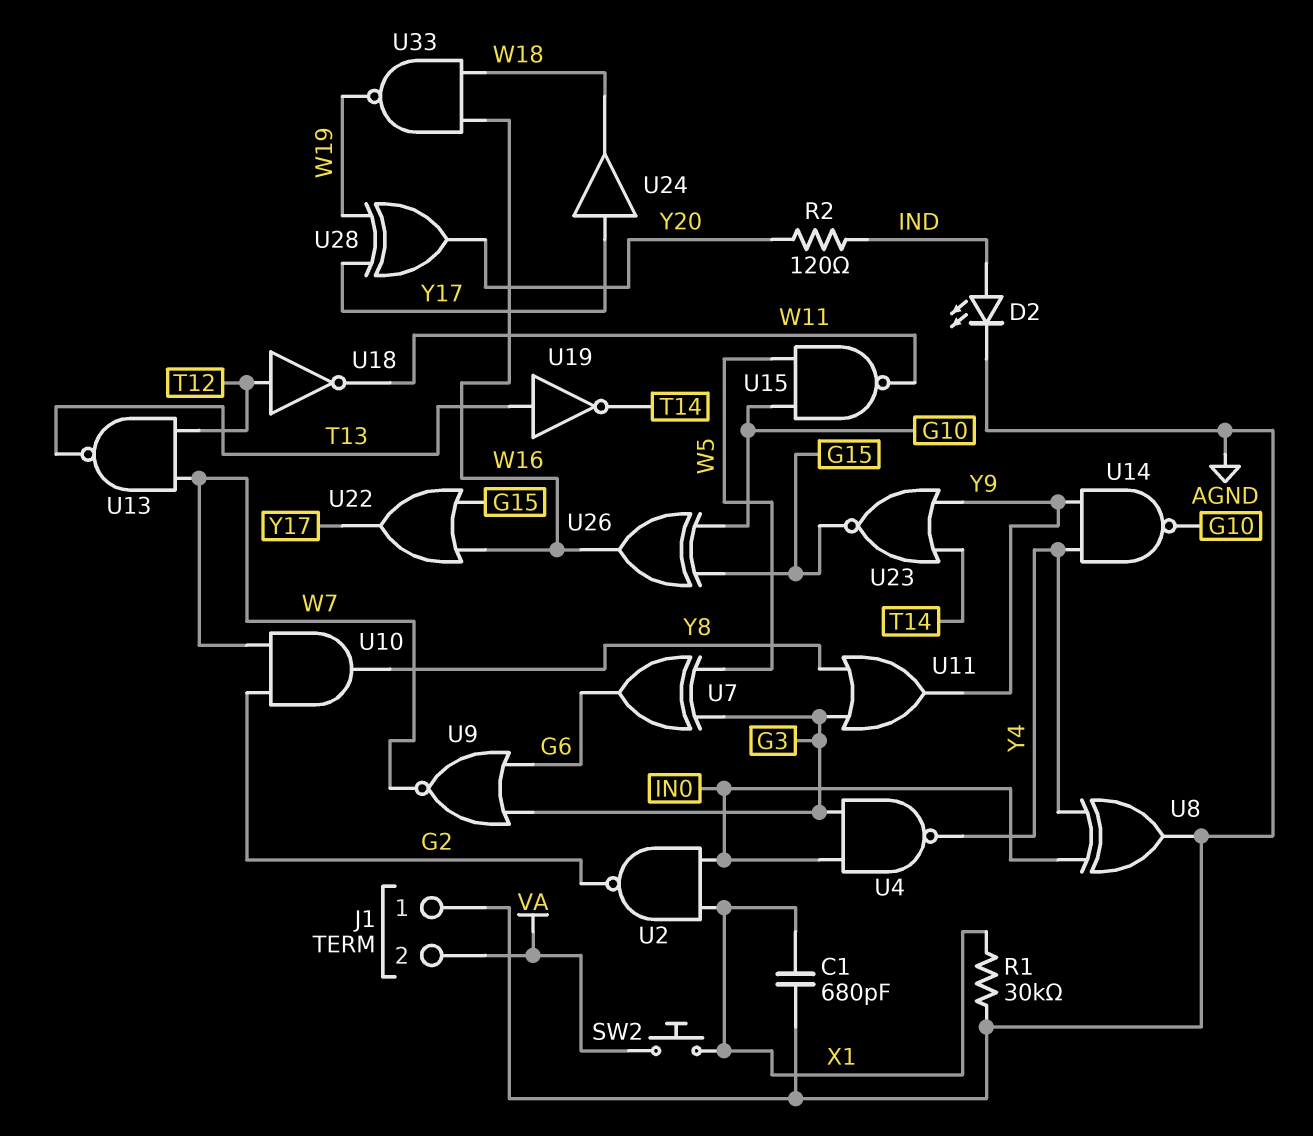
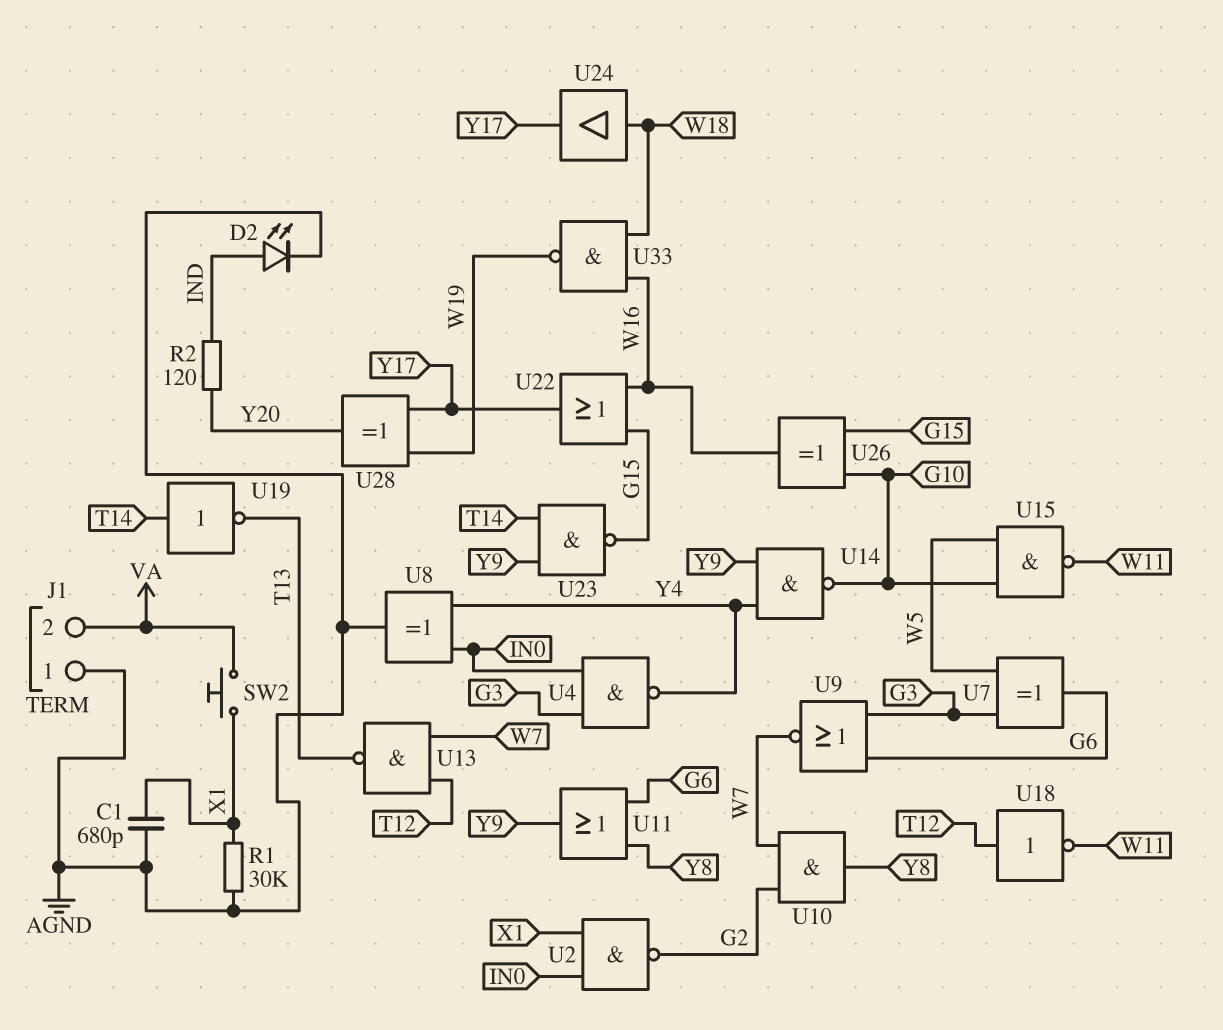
U11: OR (in G3, in Y8, out Y9) -> OR (in G6, in Y8, out Y9)
U19: NOT (in T13, out T14) -> NOT (in T14, out T13)
U23: NOR (in T14, in Y9, out G15) -> NAND (in T14, in Y9, out G15)
U24: buffer (in Y17, out W18) -> buffer (in W18, out Y17)

